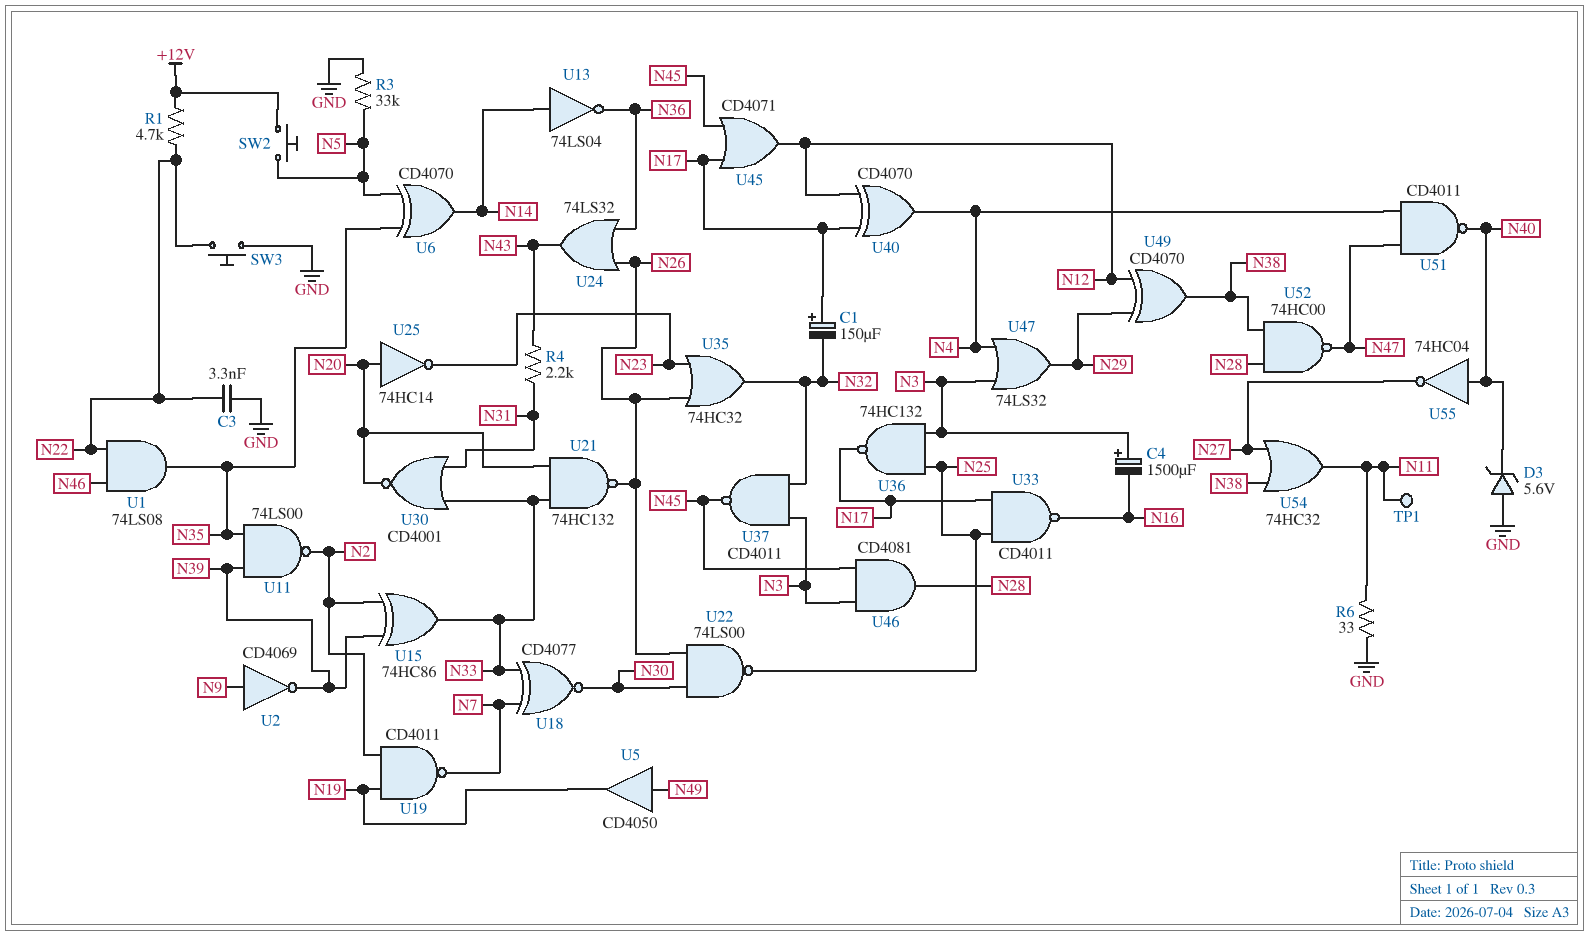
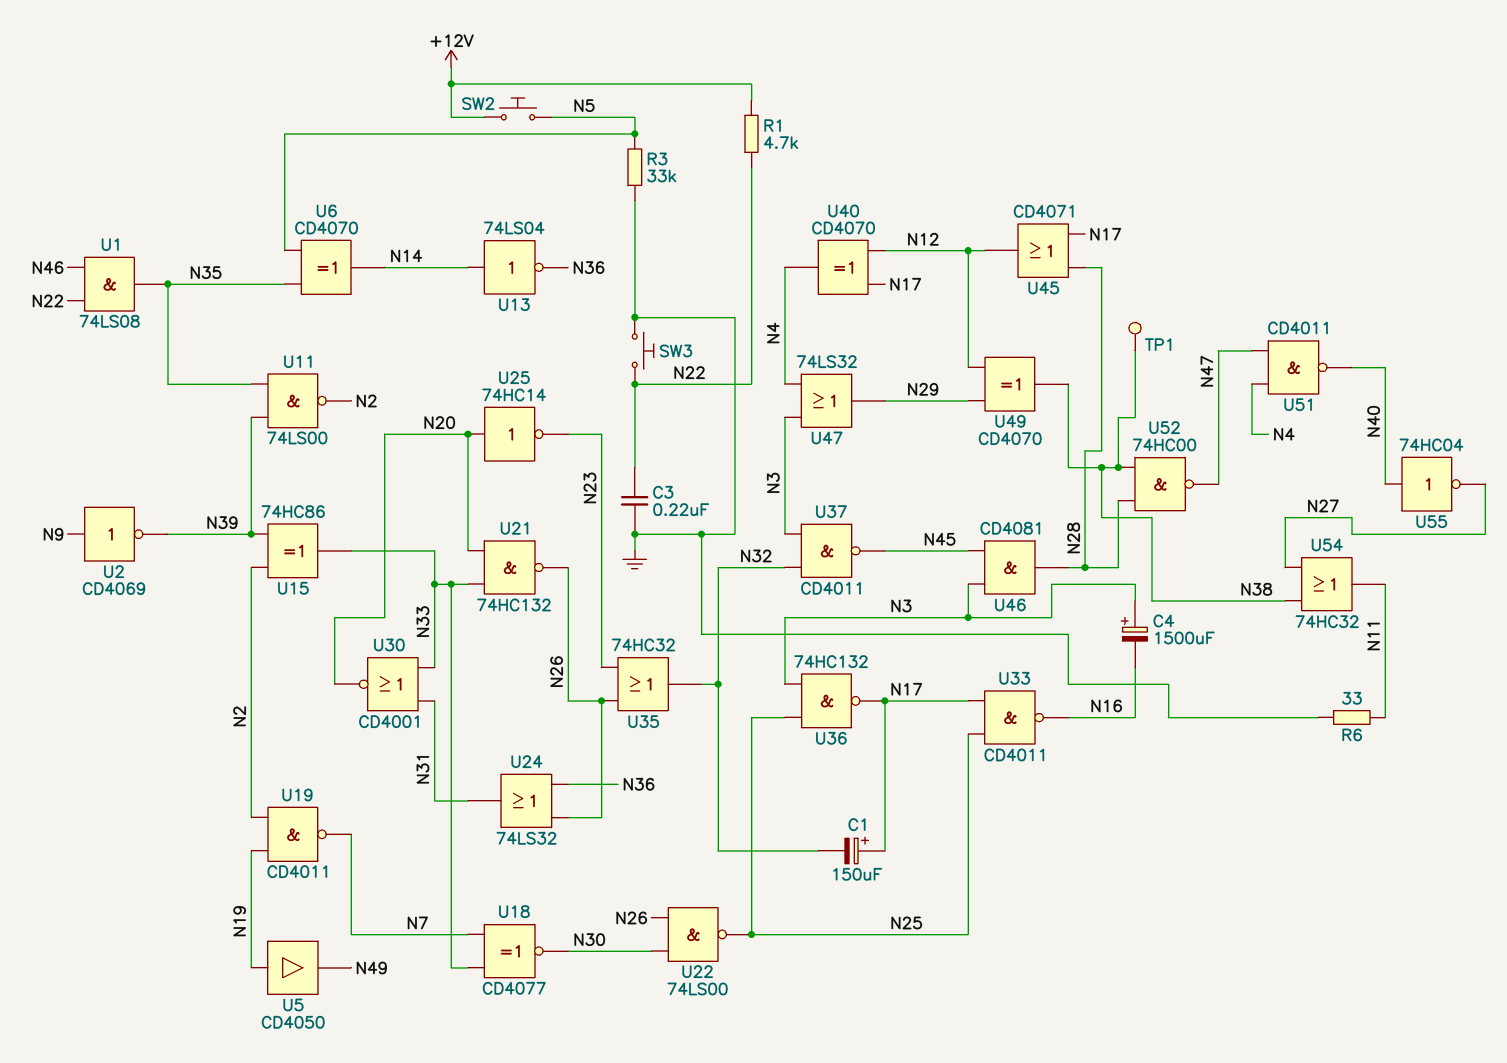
C3: 3.3nF (GND, N22) -> 220nF (GND, N22)
D3: zener 5.6V (A GND, K N40) -> none
R4: 2.2k (N31, N43) -> none
TP1: test point (N11) -> test point (N38)
U5: buffer CD4050 (in N49, out N19) -> buffer CD4050 (in N19, out N49)
U24: OR 74LS32 (in N26, in N36, out N43) -> OR 74LS32 (in N26, in N36, out N31)
U45: OR CD4071 (in N17, in N45, out N12) -> OR CD4071 (in N17, in N28, out N12)

